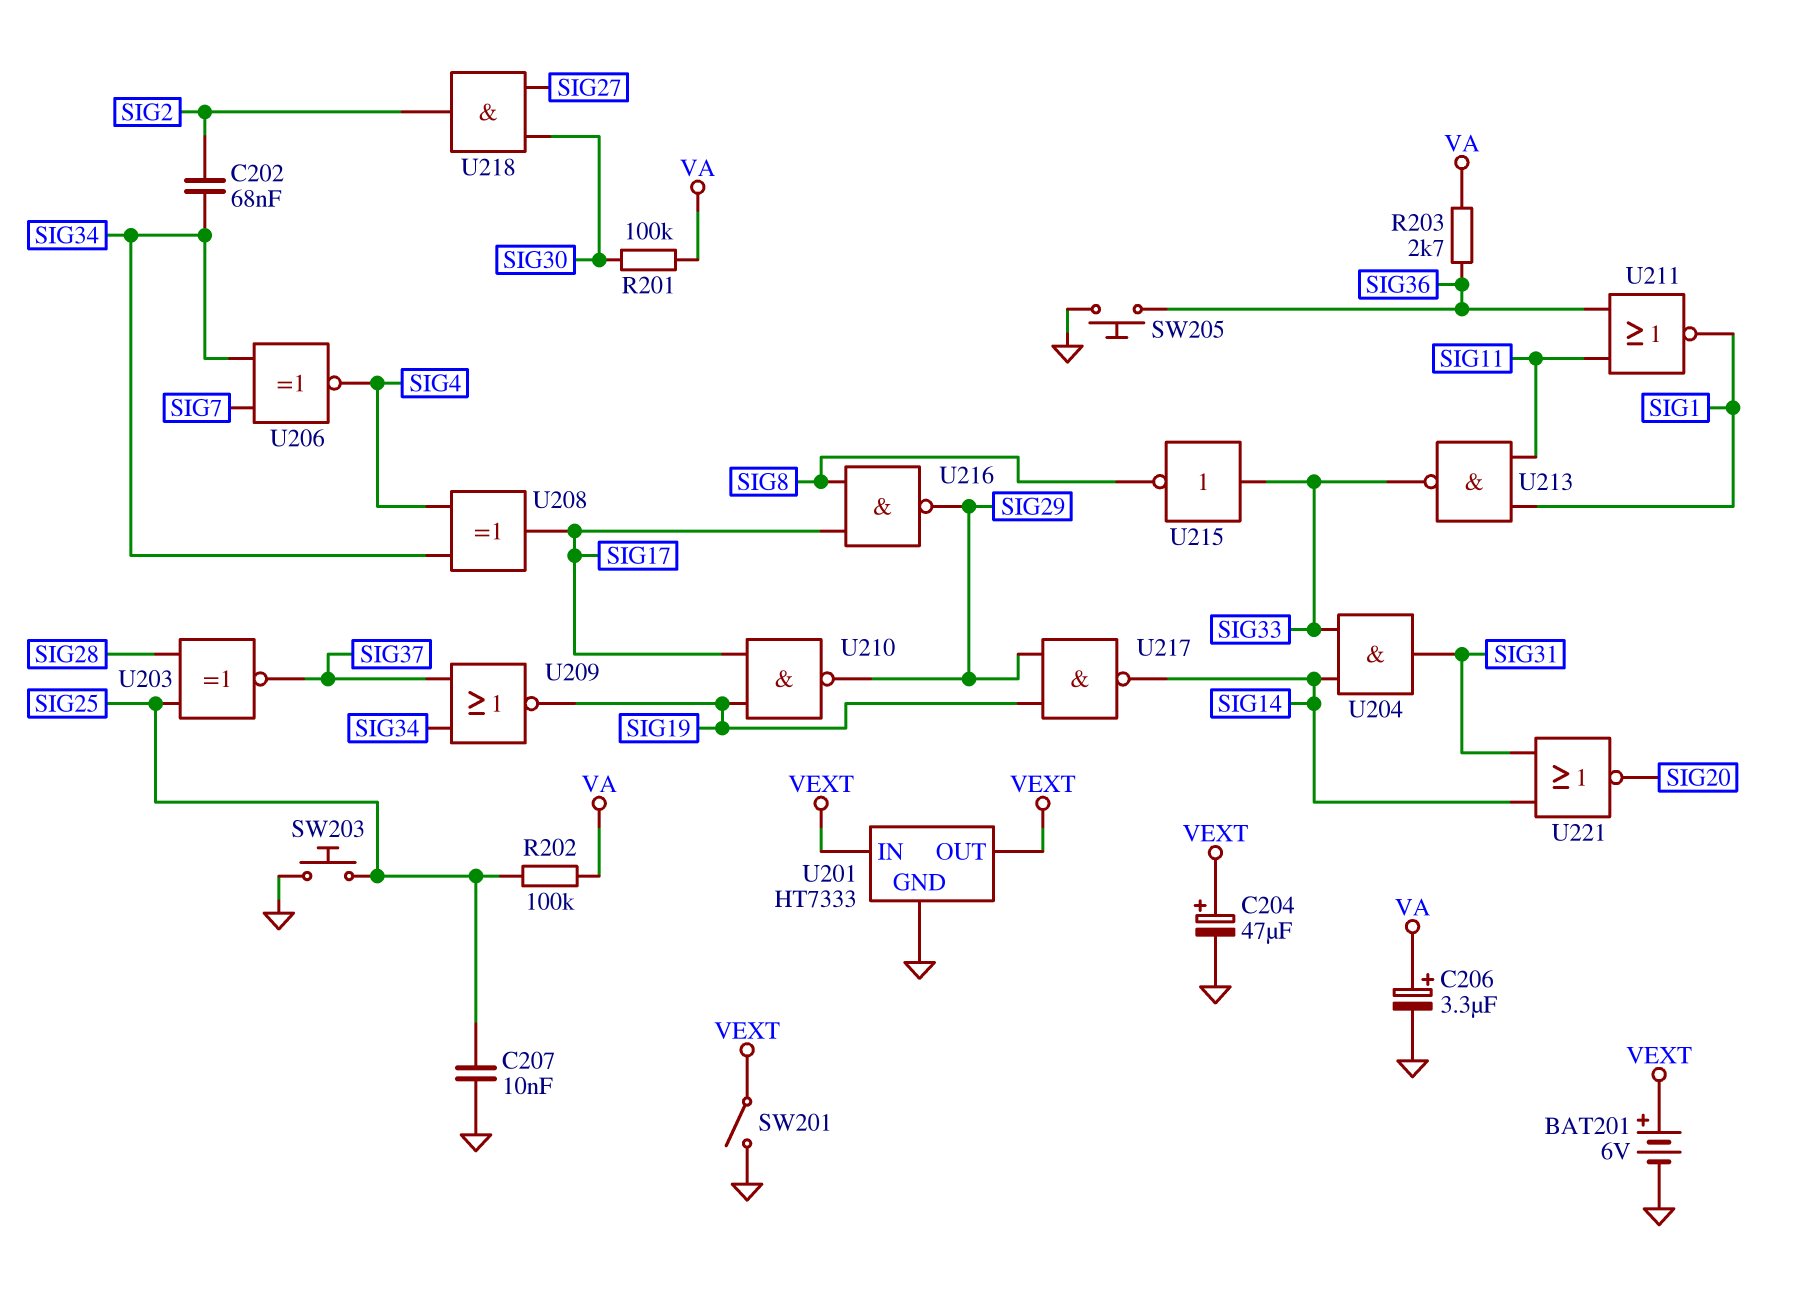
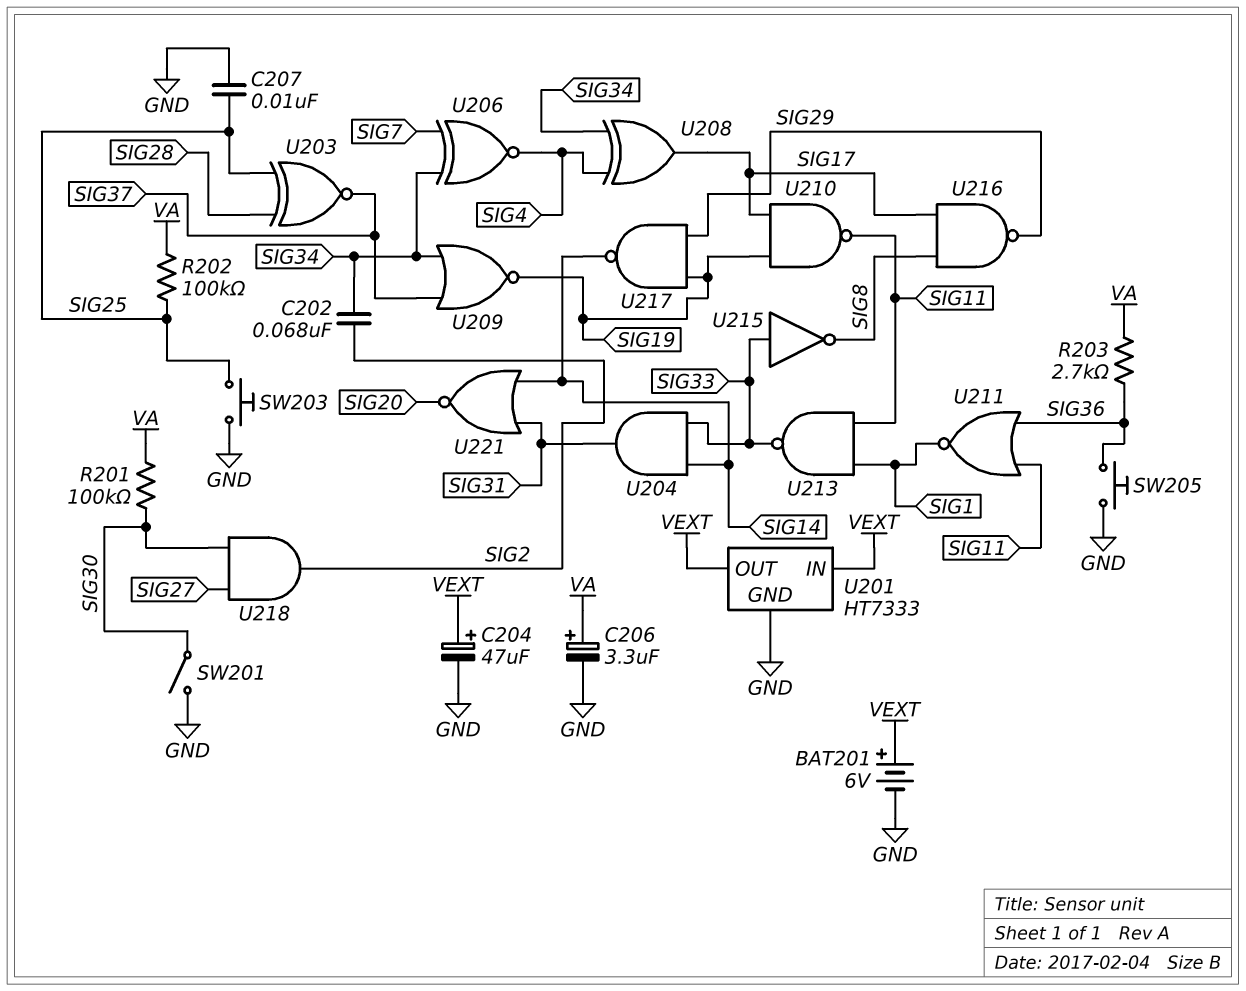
SW201: switch (GND, VEXT) -> switch (GND, SIG30)
U210: NAND (in SIG17, in SIG19, out SIG29) -> NAND (in SIG17, in SIG19, out SIG11)

